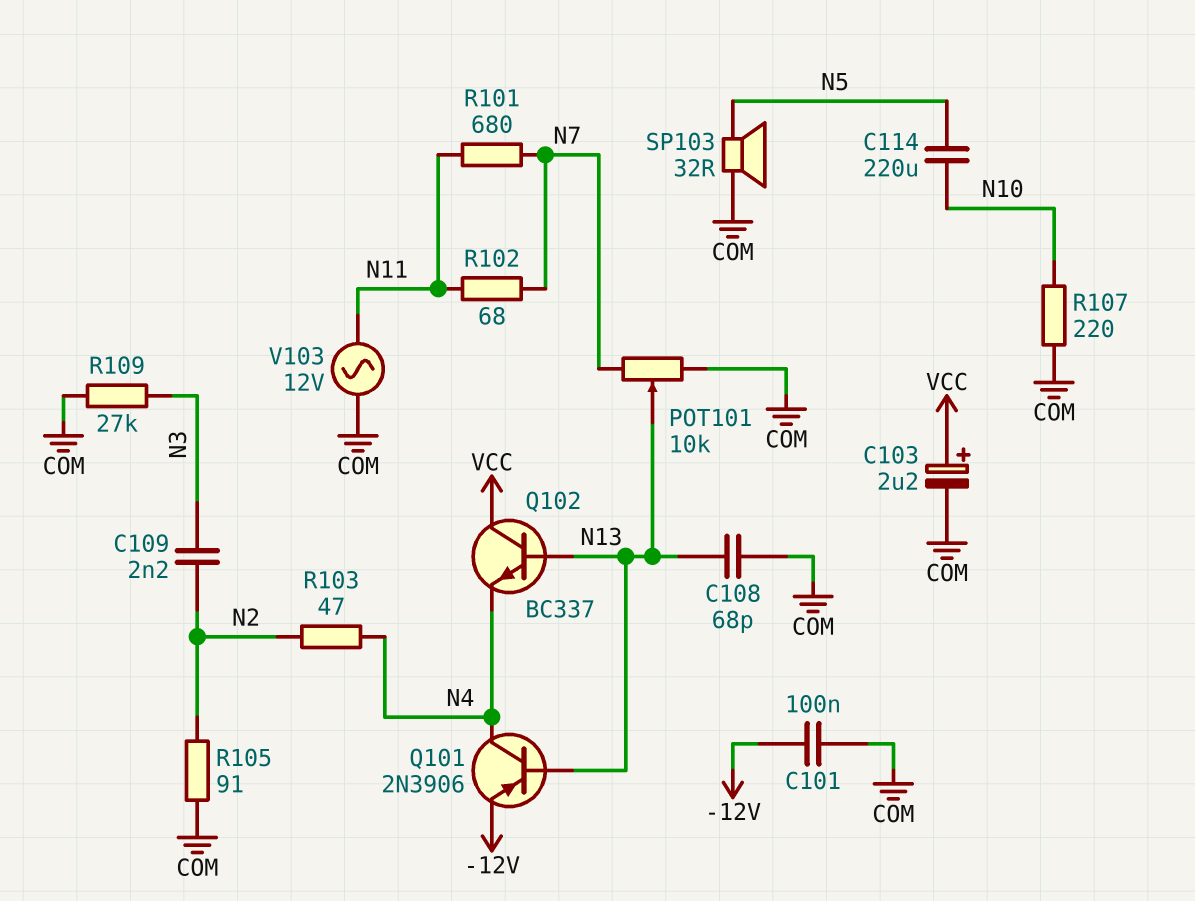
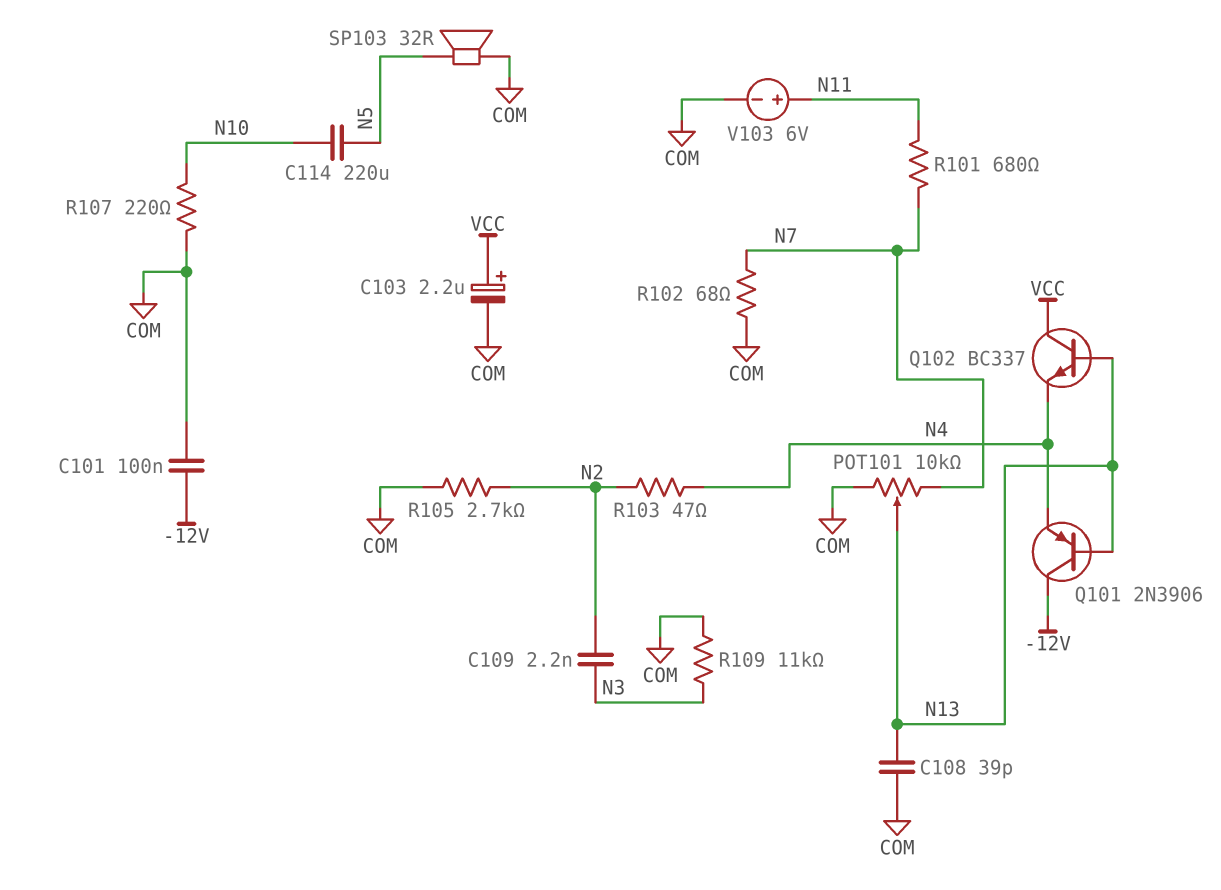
C108: 68pF (COM, N13) -> 39pF (COM, N13)
Q101: PNP 2N3906 (B N13, C N4, E -12V) -> PNP 2N3906 (B N13, C -12V, E N4)
R102: 68 (N7, N11) -> 68 (COM, N7)
R105: 91 (COM, N2) -> 2.7k (COM, N2)
R109: 27k (COM, N3) -> 11k (COM, N3)
V103: AC 12V (COM, N11) -> 6V (plus N11, minus COM)

